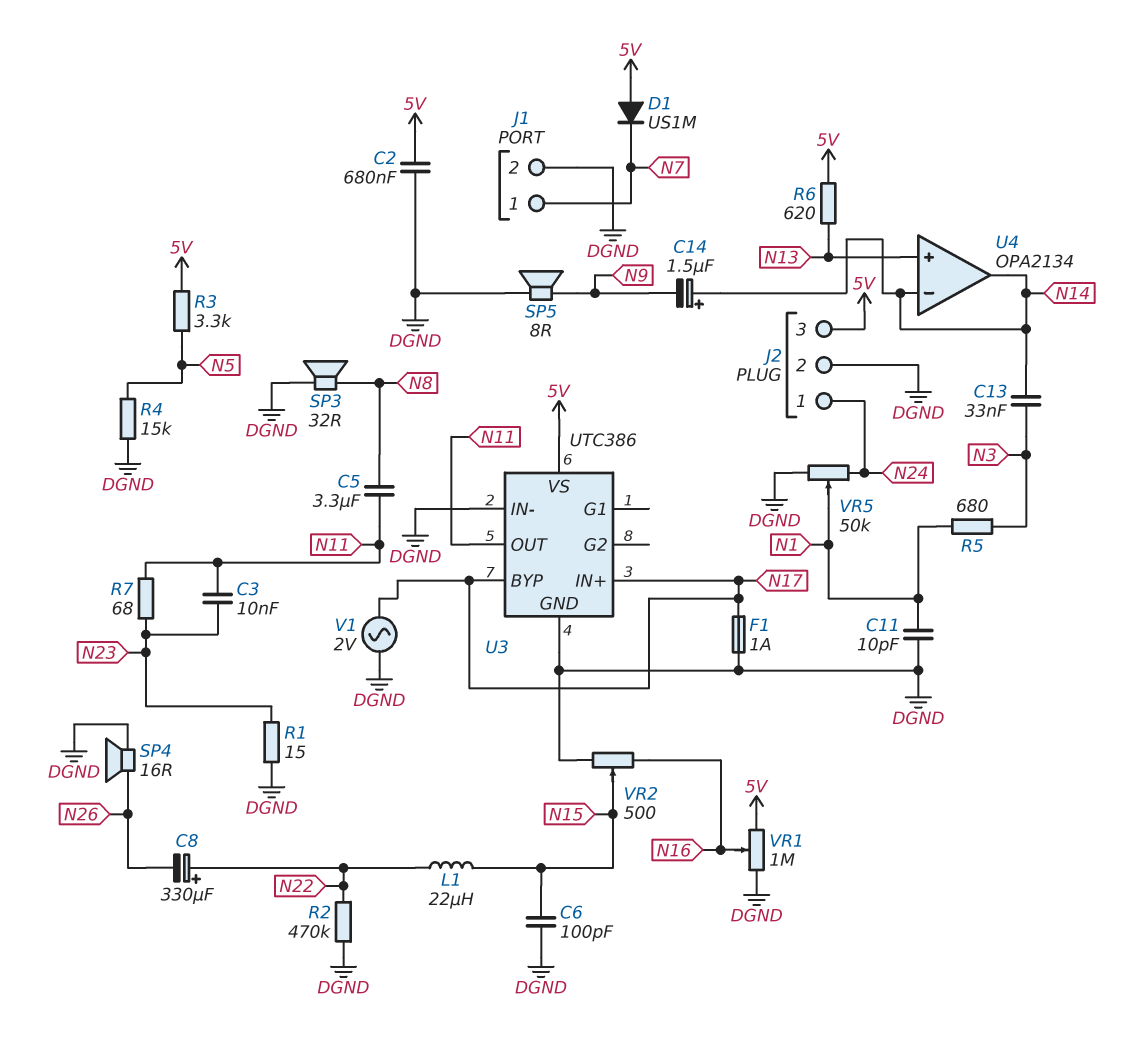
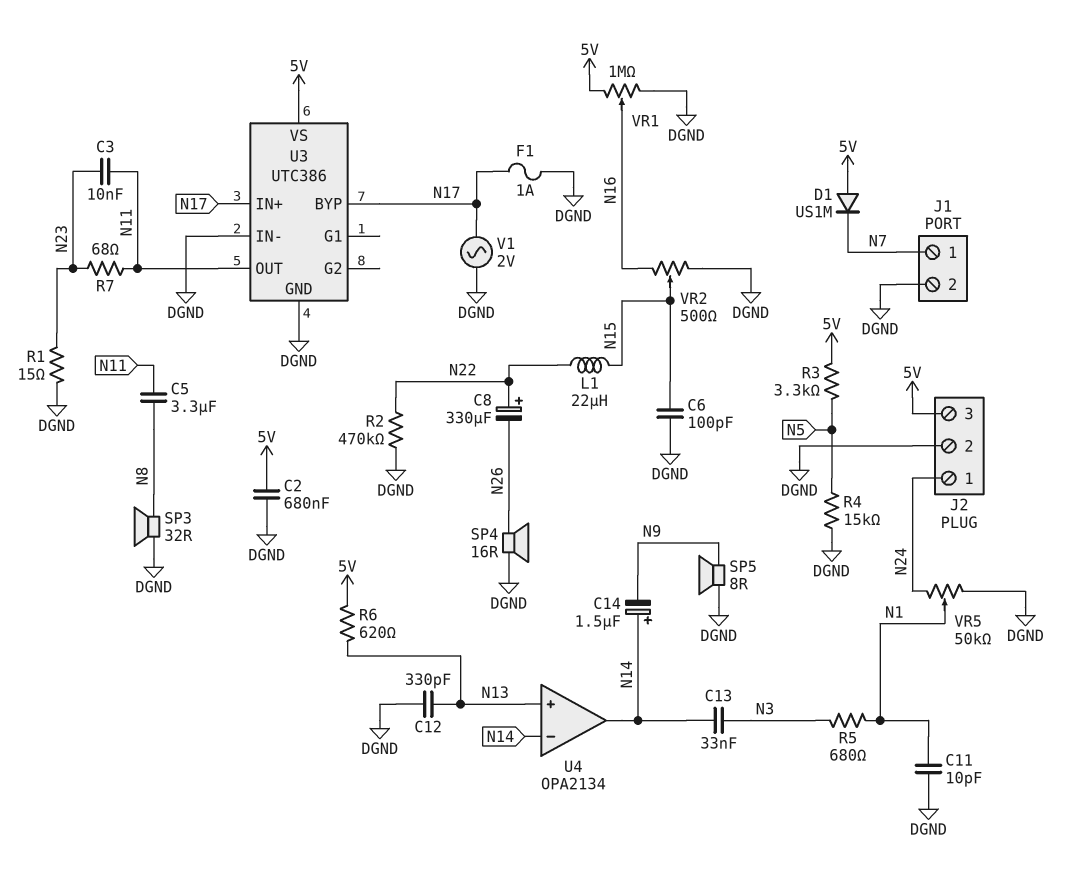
C12: none -> 330pF (DGND, N13)

